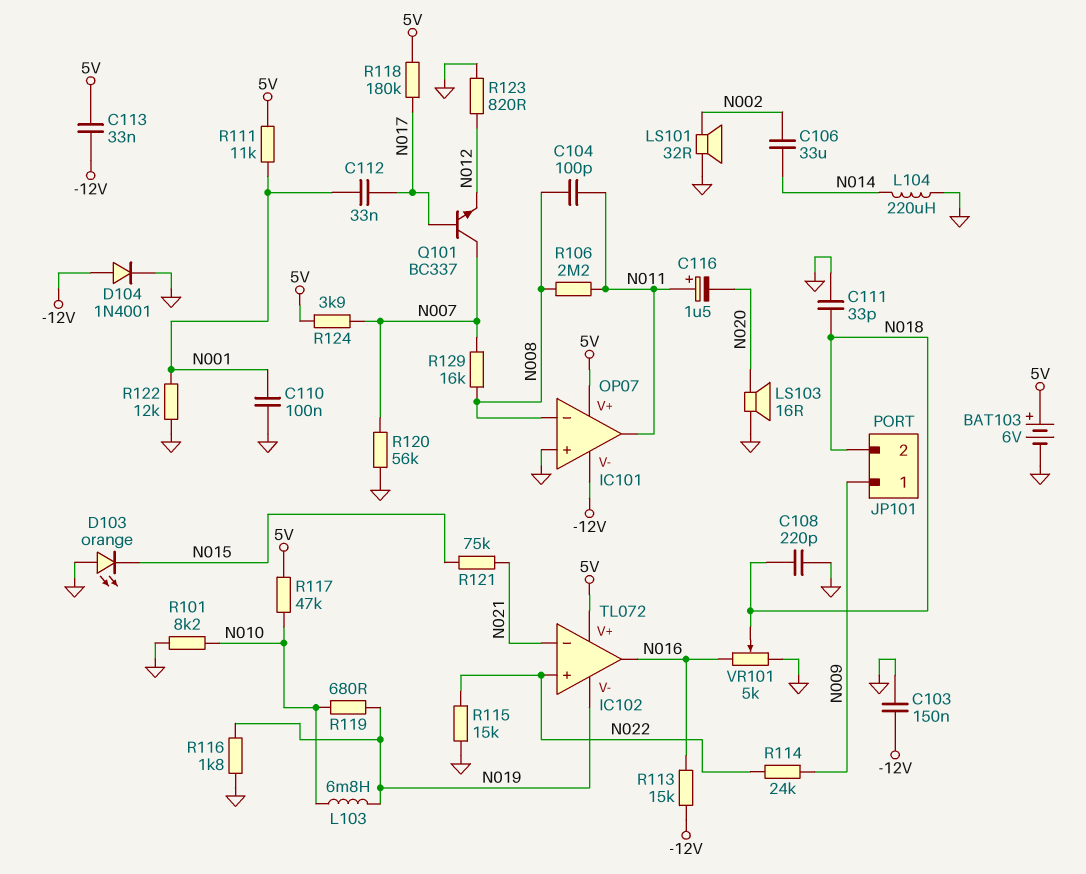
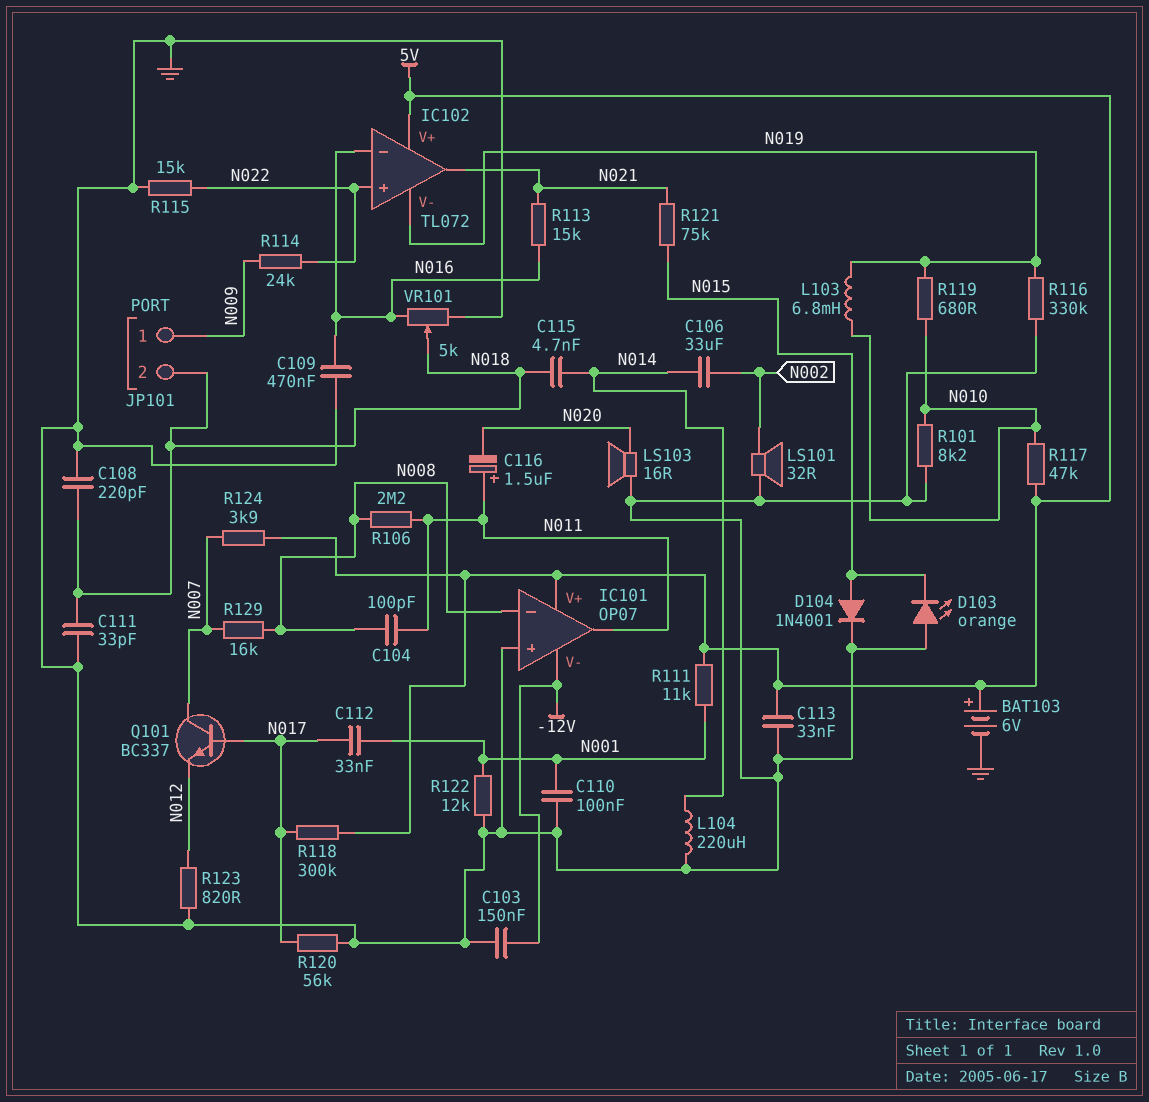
C109: none -> 470nF (GND, N016)
C113: 33nF (-12V, 5V) -> 33nF (5V, GND)
C115: none -> 4.7nF (N014, N018)
D104: diode 1N4001 (A -12V, K GND) -> diode 1N4001 (A N015, K GND)
IC102 pin in-: N021 -> N016
IC102 pin out: N016 -> N021
R113: 15k (-12V, N016) -> 15k (N016, N021)
R116: 1.8k (GND, N019) -> 330k (GND, N019)
R118: 180k (5V, N017) -> 300k (5V, N017)
R120: 56k (GND, N007) -> 56k (GND, N017)

